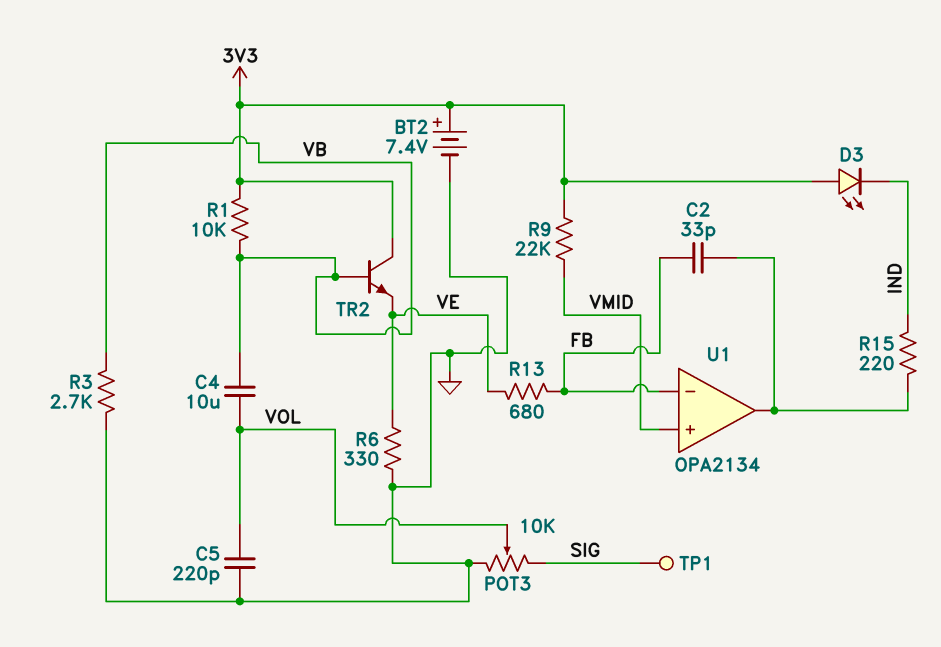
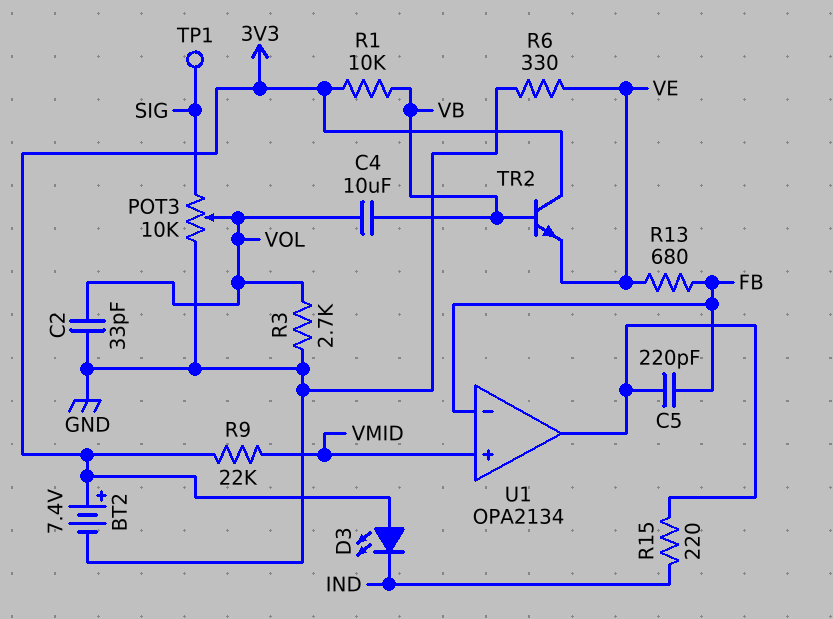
C2: 33pF (FB, U1/out) -> 33pF (GND, VOL)
C5: 220pF (GND, VOL) -> 220pF (FB, U1/out)
R3: 2.7k (GND, VB) -> 2.7k (GND, VOL)

